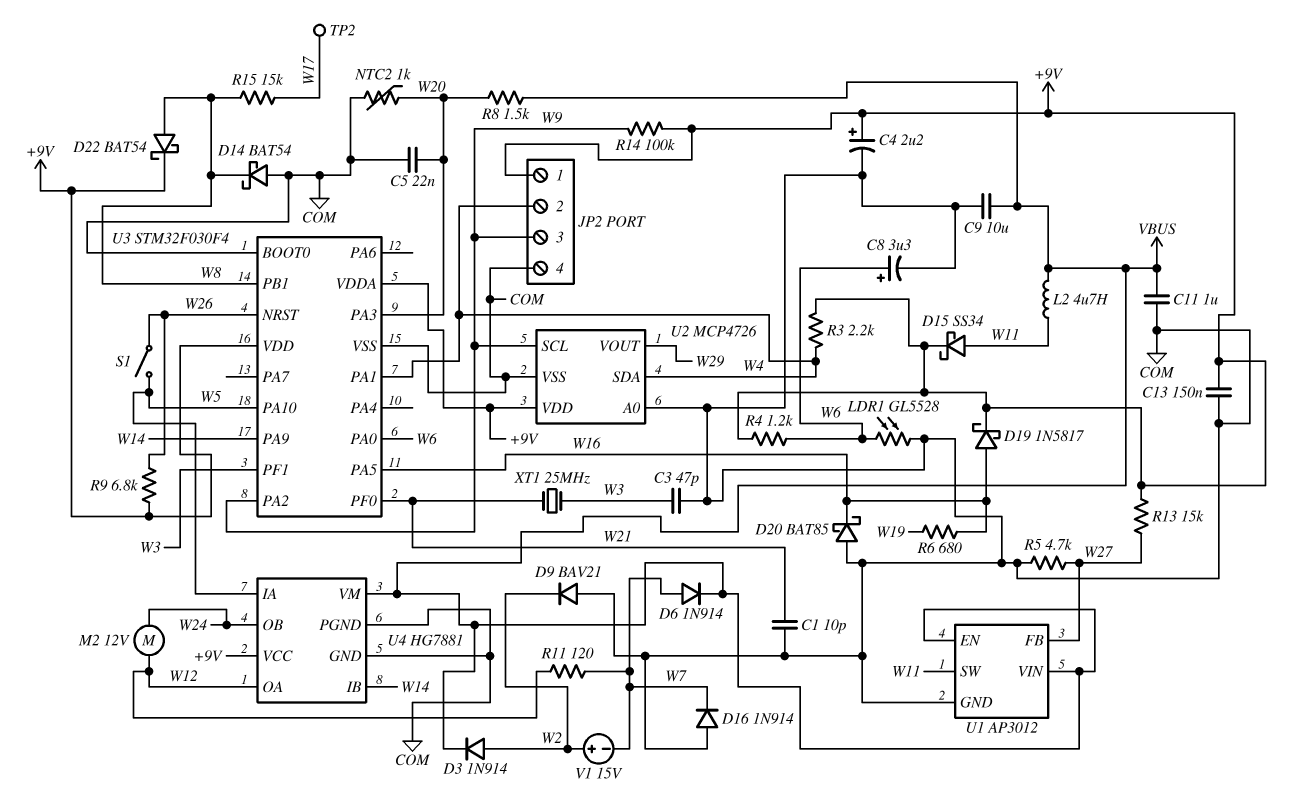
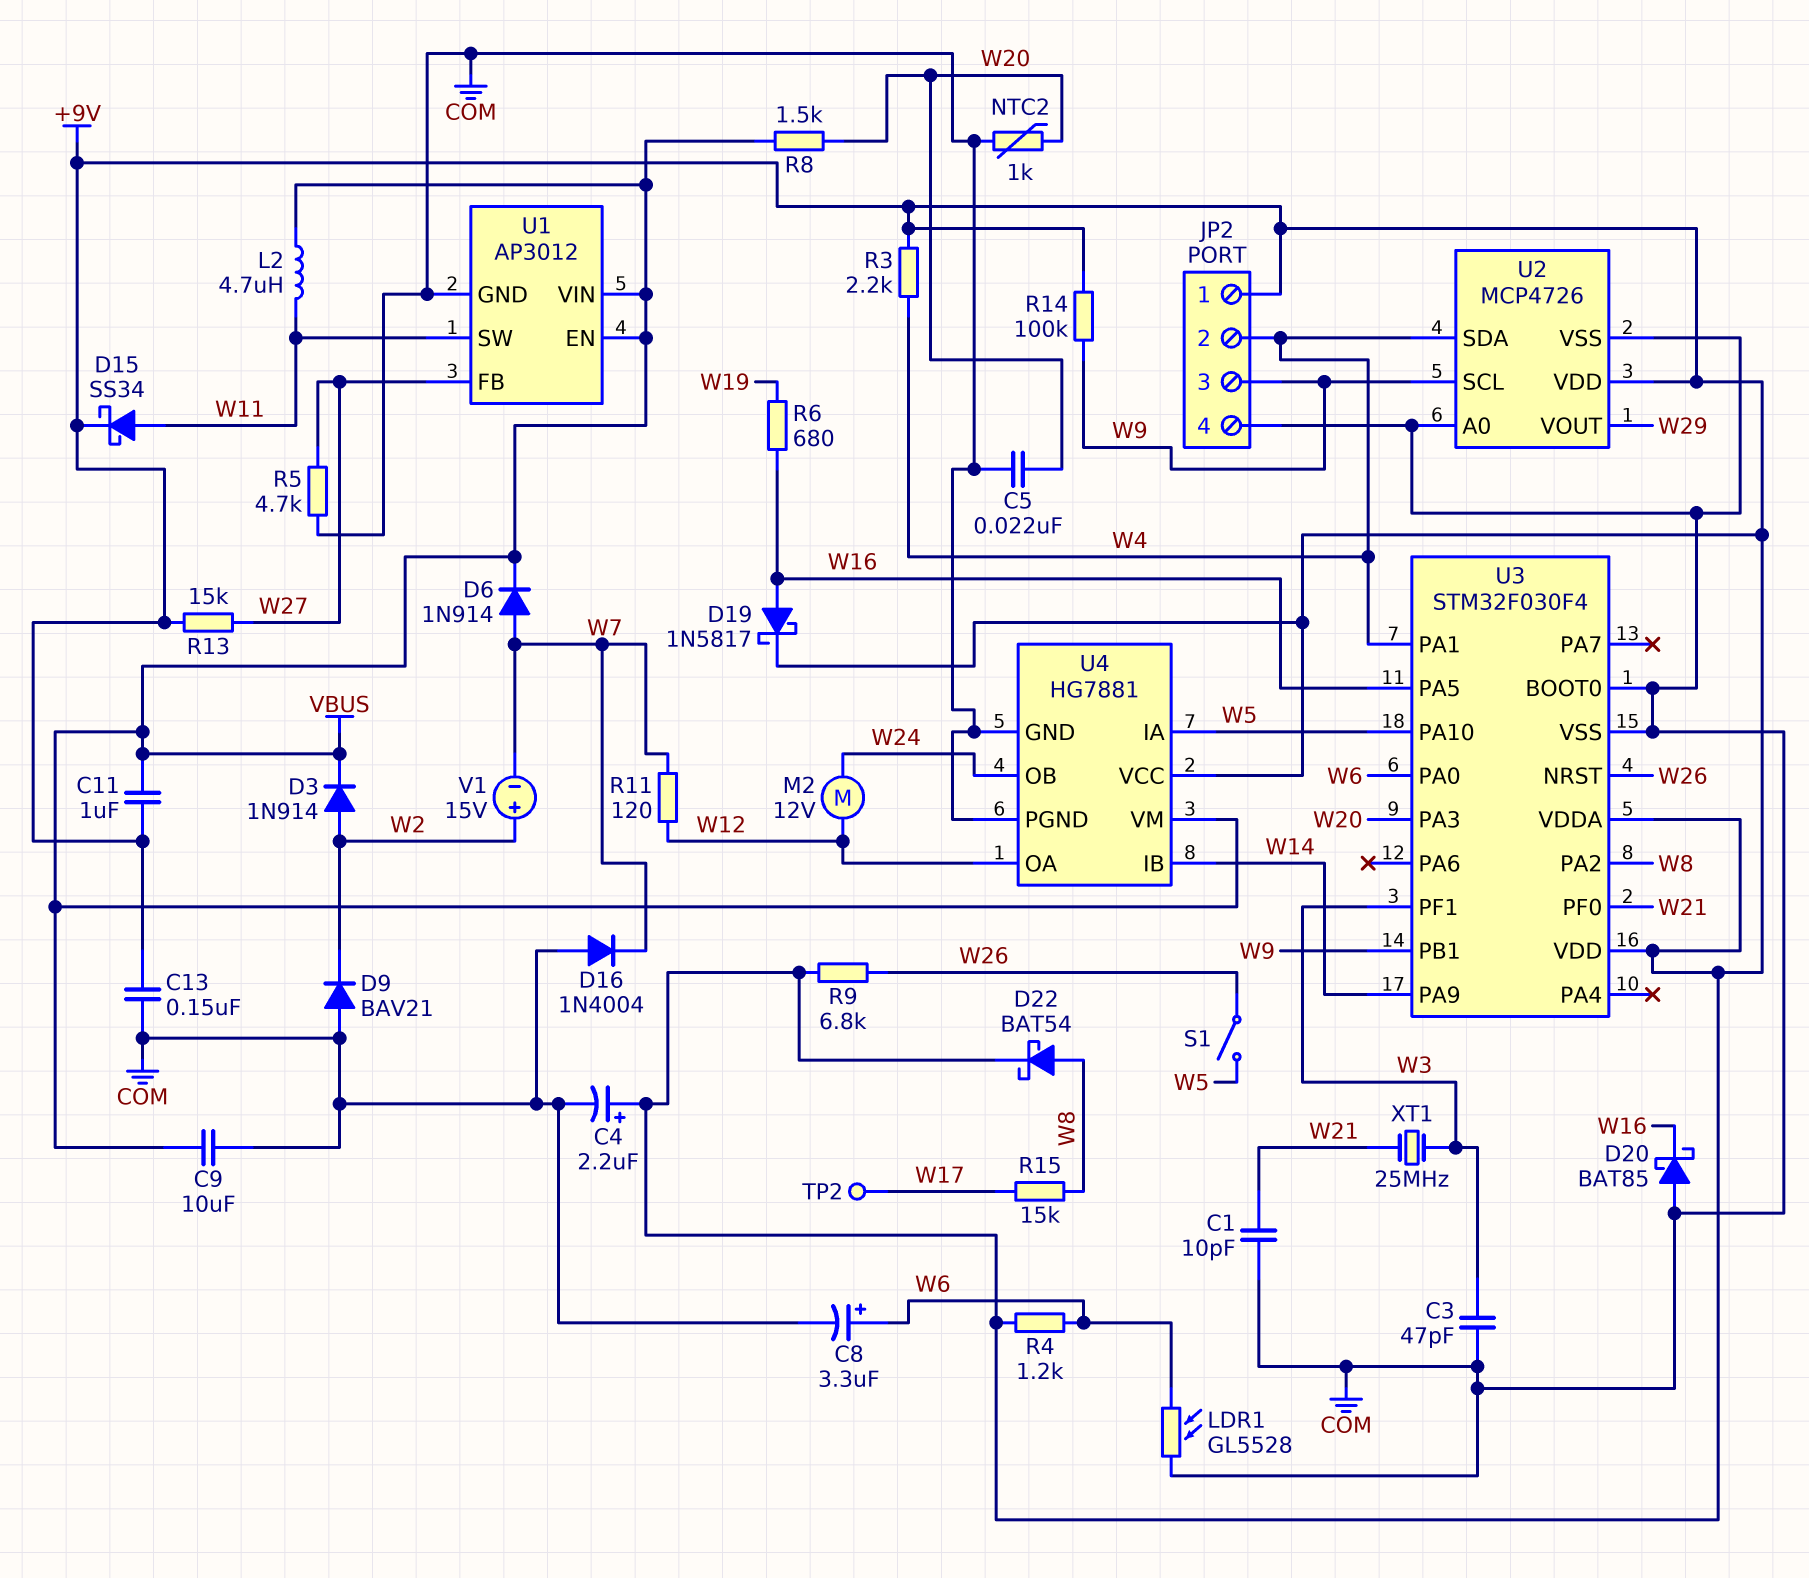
C11: 1uF (COM, VBUS) -> 1uF (+9V, VBUS)
D14: schottky BAT54 (A COM, K W8) -> none
D16: diode 1N914 (A COM, K W7) -> diode 1N4004 (A COM, K W7)
U3 pin PA2: W9 -> W8
U3 pin PB1: W8 -> W9

